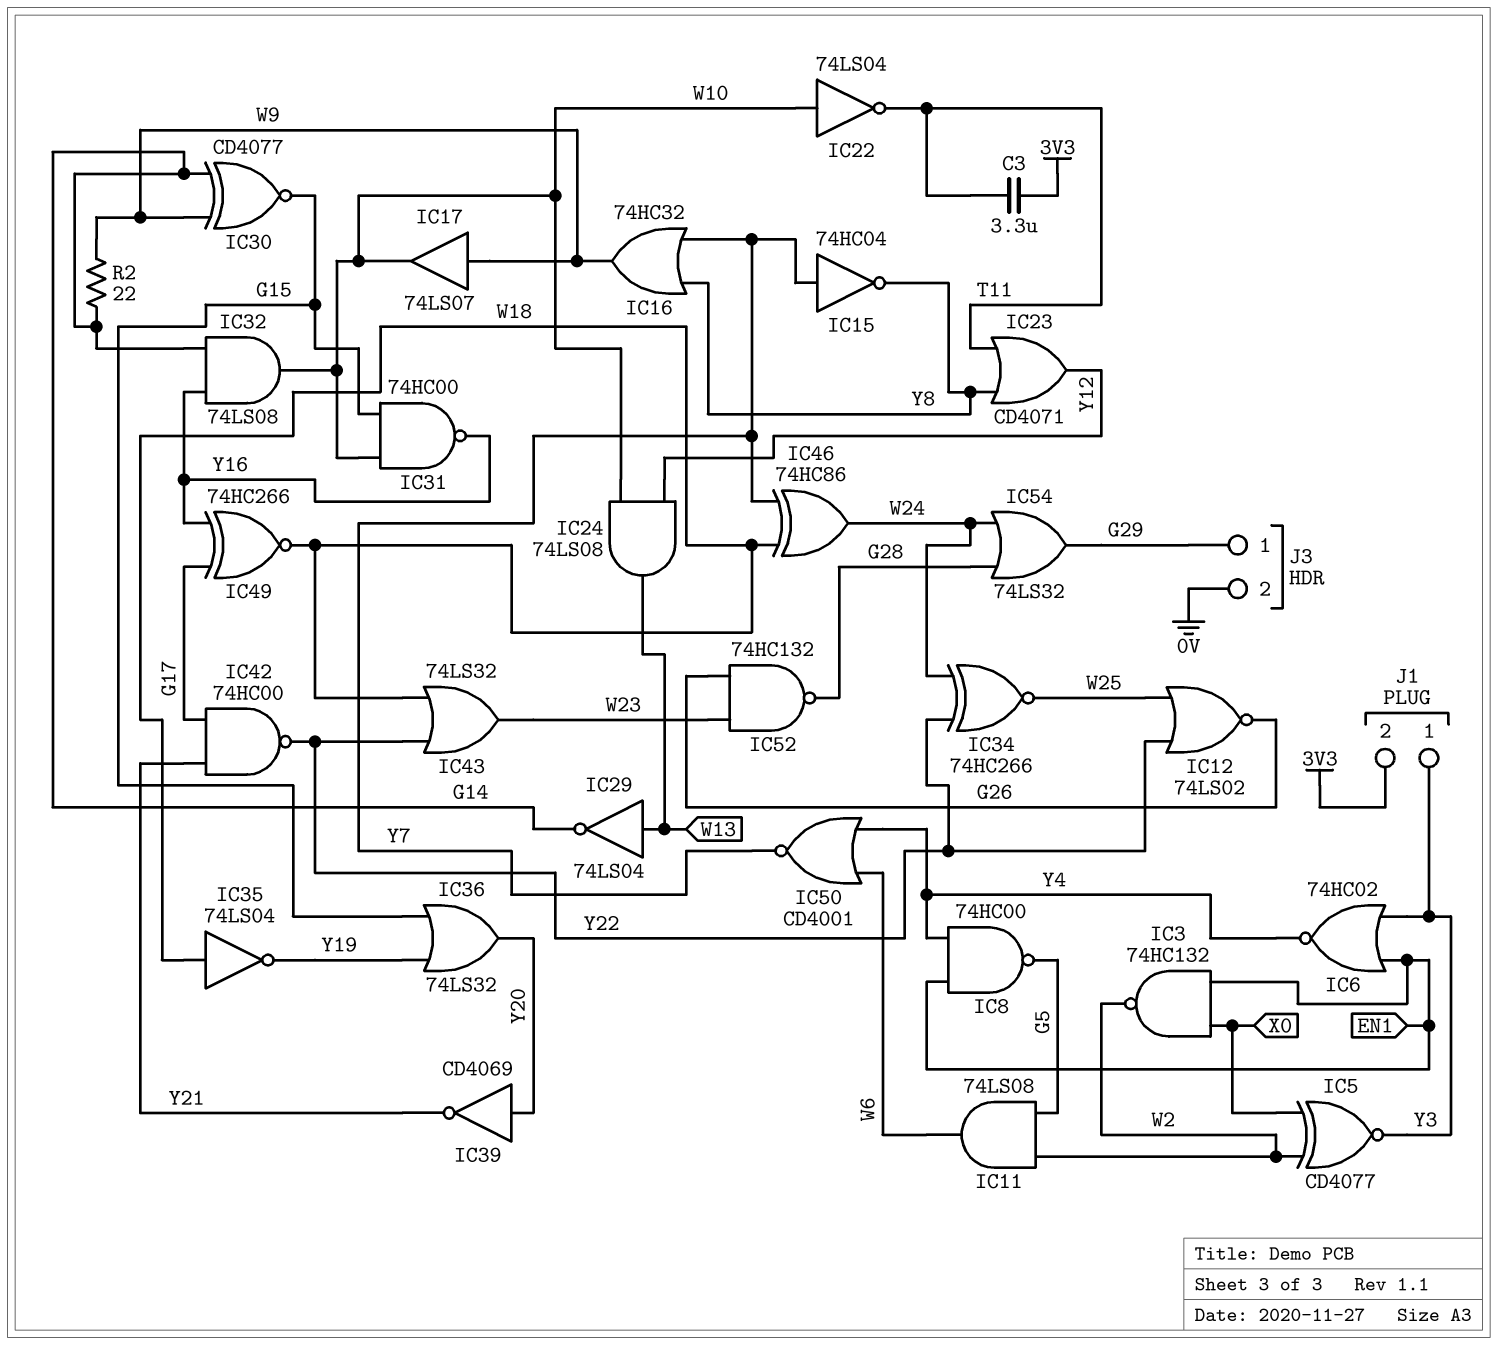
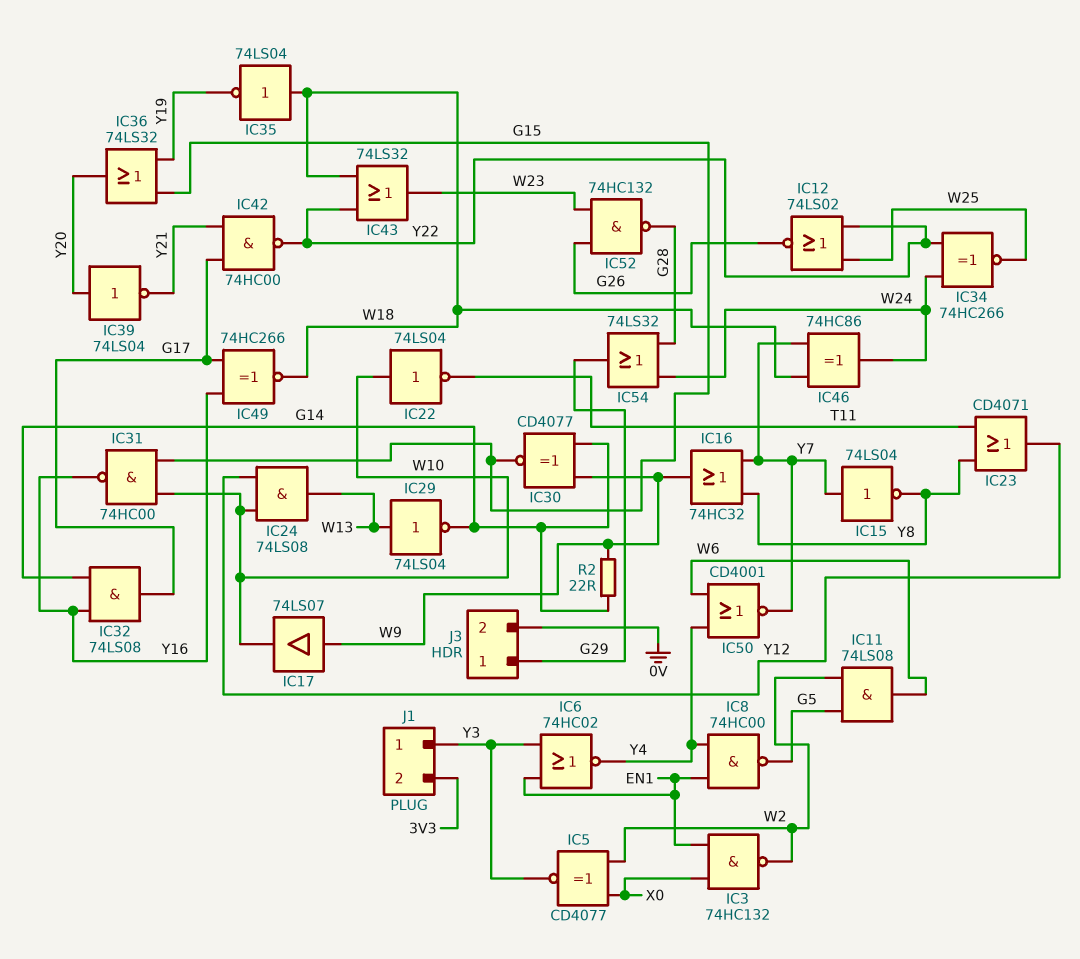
C3: 3.3uF (3V3, T11) -> none
IC15: NOT 74HC04 (in Y7, out Y8) -> NOT 74LS04 (in Y7, out Y8)
IC32: AND 74LS08 (in G14, in Y16, out W10) -> AND 74LS08 (in G14, in Y16, out G17)
IC39: NOT CD4069 (in Y20, out Y21) -> NOT 74LS04 (in Y20, out Y21)

